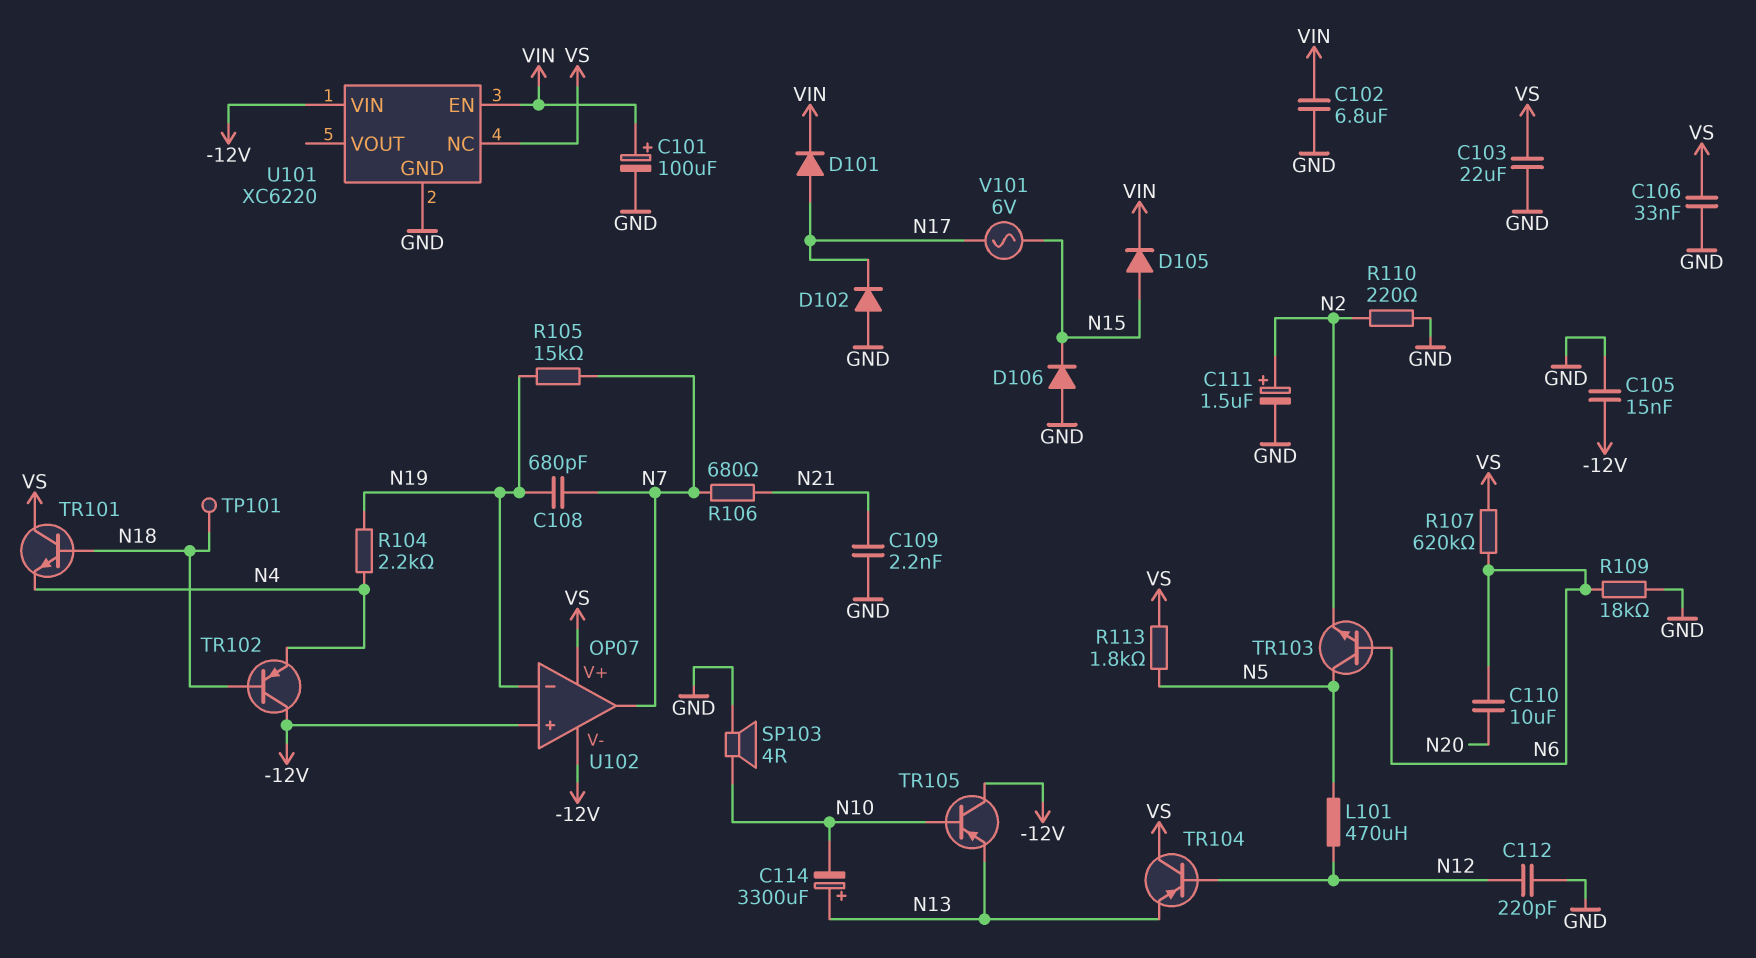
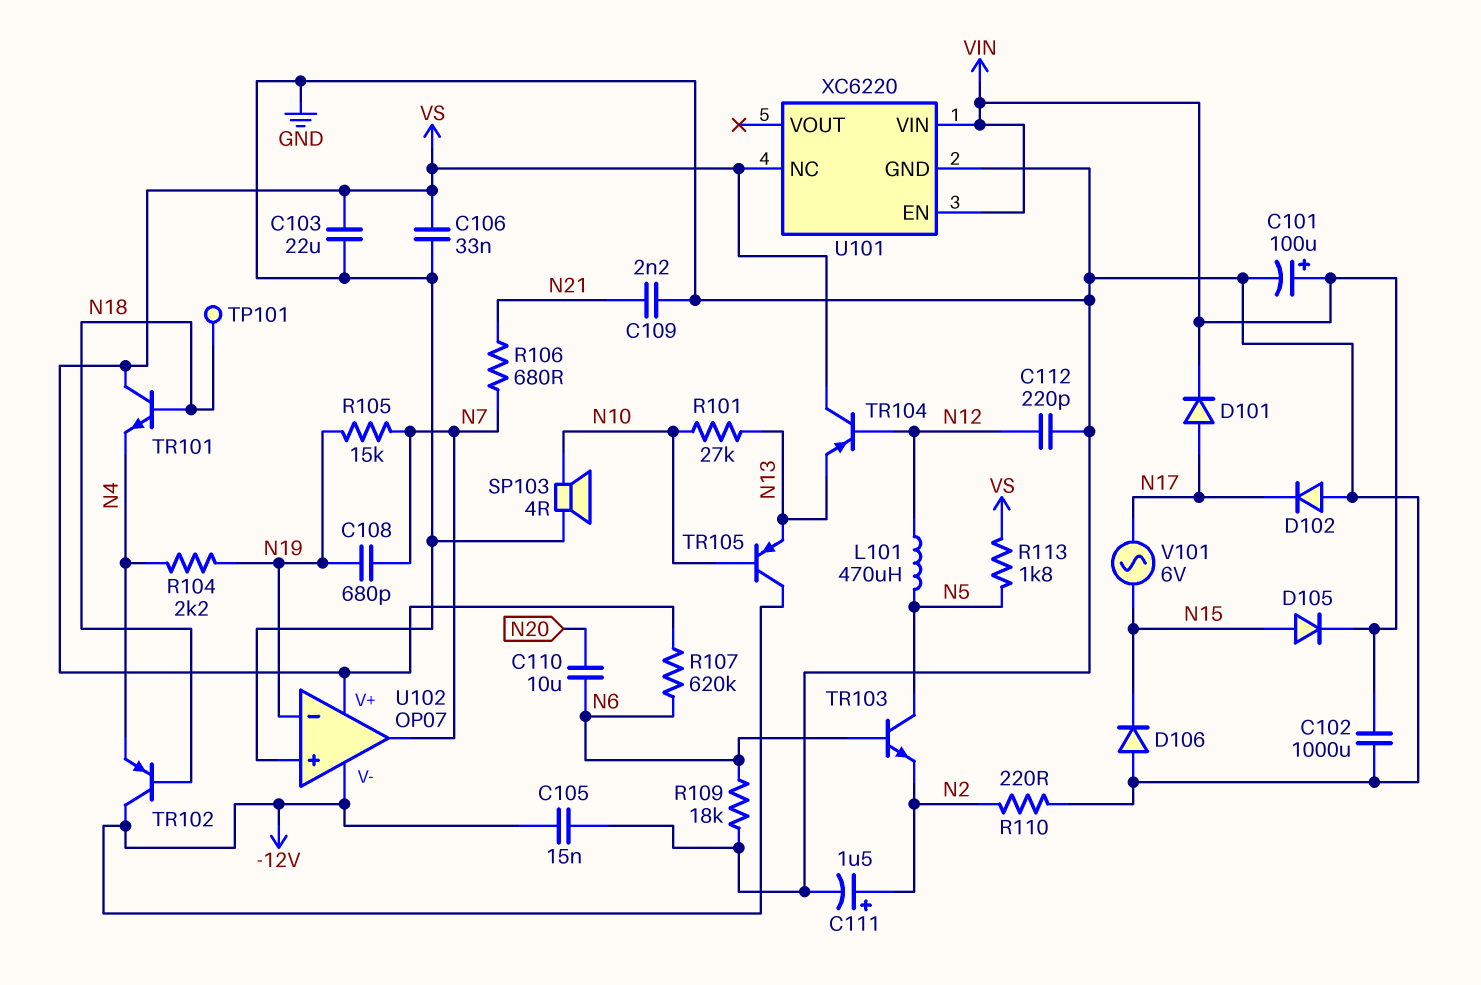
C102: 6.8uF (GND, VIN) -> 1000uF (GND, VIN)
C114: 3300uF (plus N13, minus N10) -> none
R101: none -> 27k (N10, N13)
U101 pin VIN: -12V -> VIN
U102 pin in+: -12V -> GND

